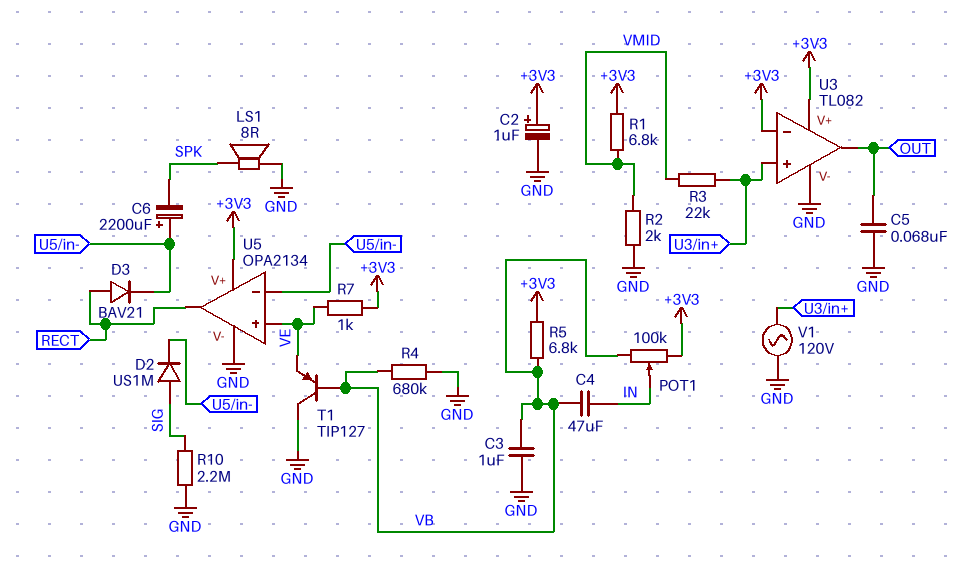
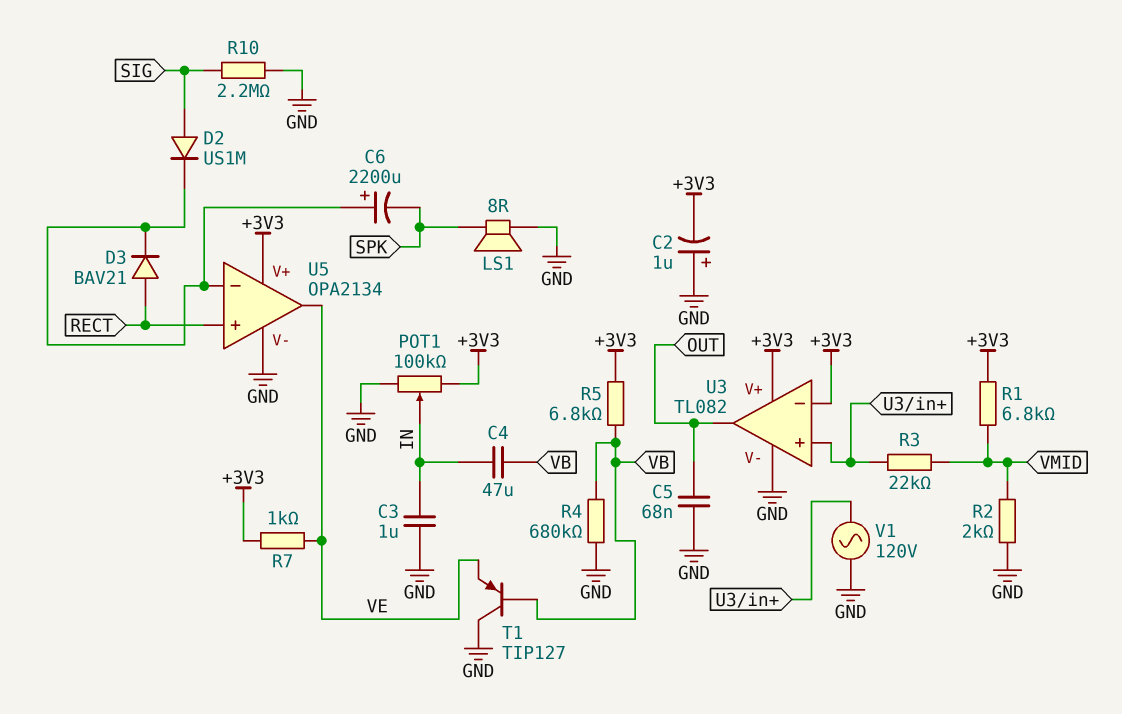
C2: 1uF (plus +3V3, minus GND) -> 1uF (plus GND, minus +3V3)
C3: 1uF (GND, VB) -> 1uF (GND, IN)
POT1: 100k (+3V3, VB, wiper IN) -> 100k (+3V3, GND, wiper IN)
U5 pin in+: VE -> RECT
U5 pin out: RECT -> VE

